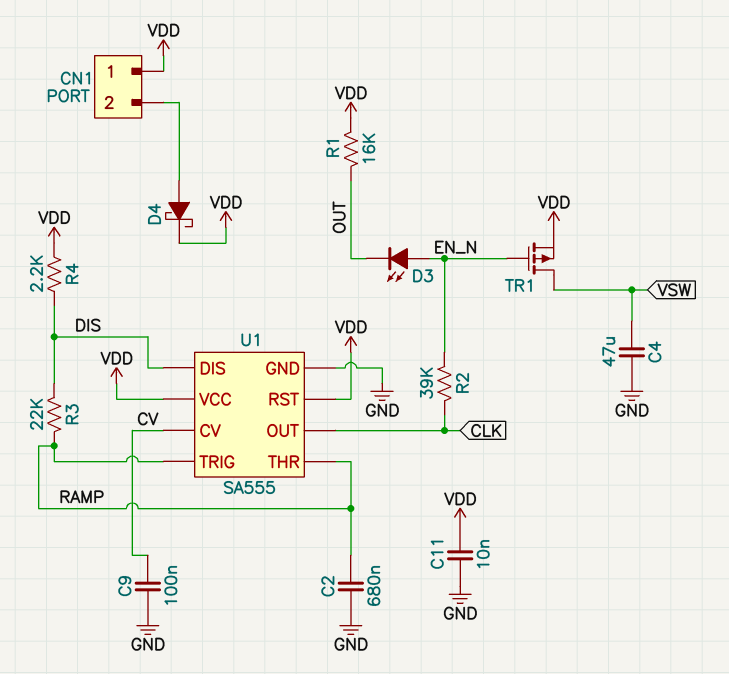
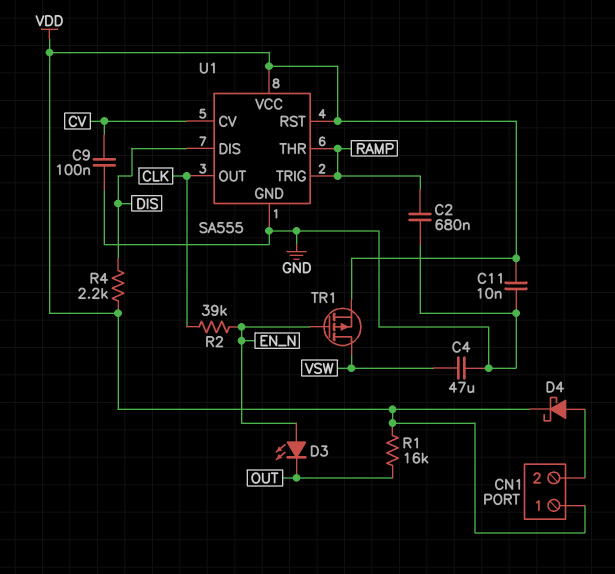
R3: 22k (DIS, RAMP) -> none

